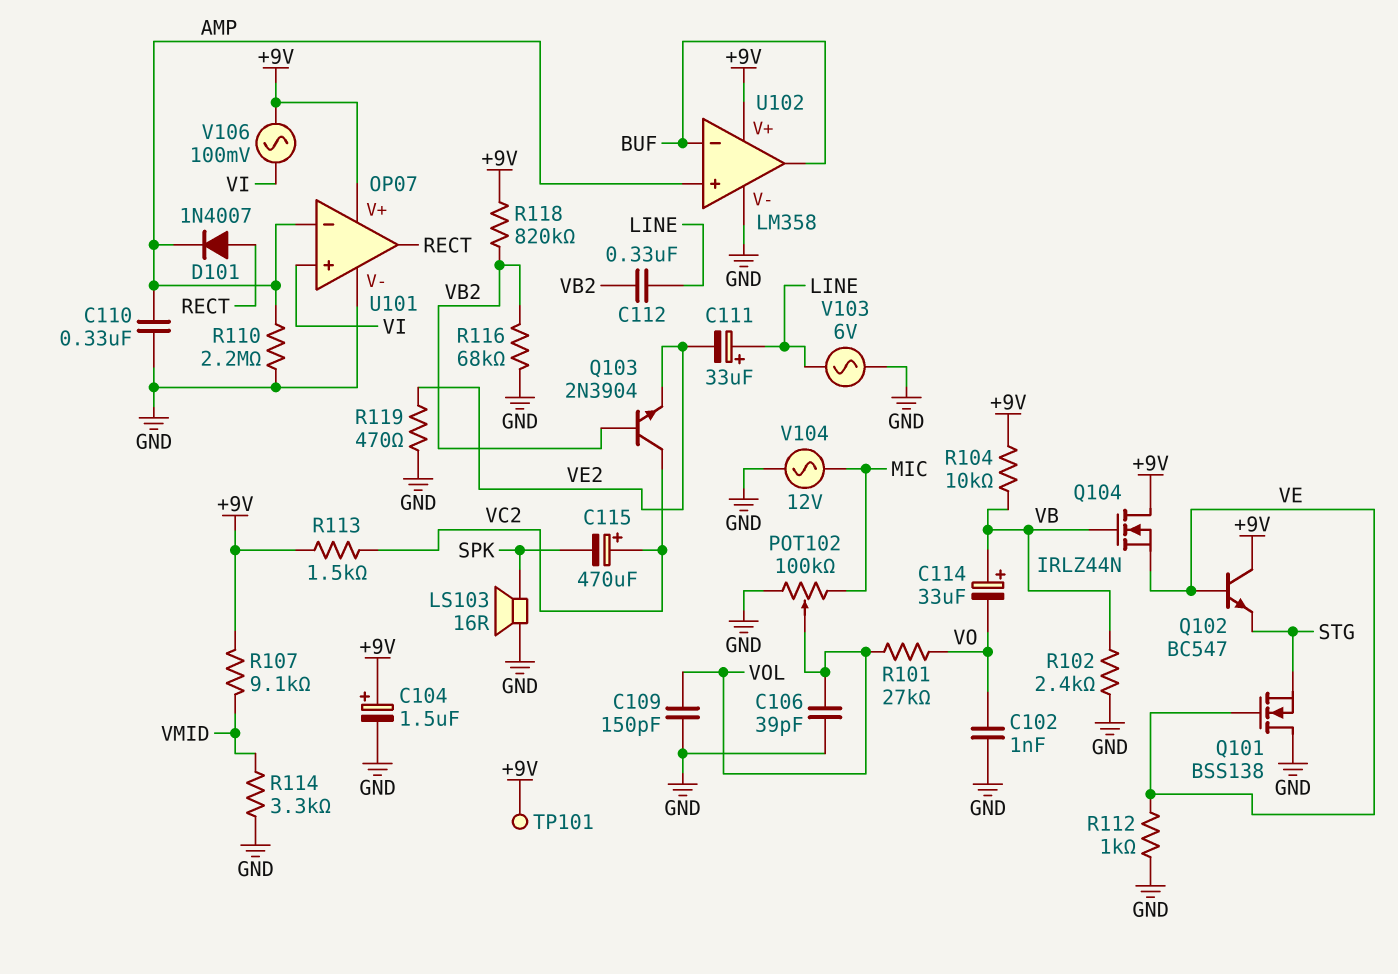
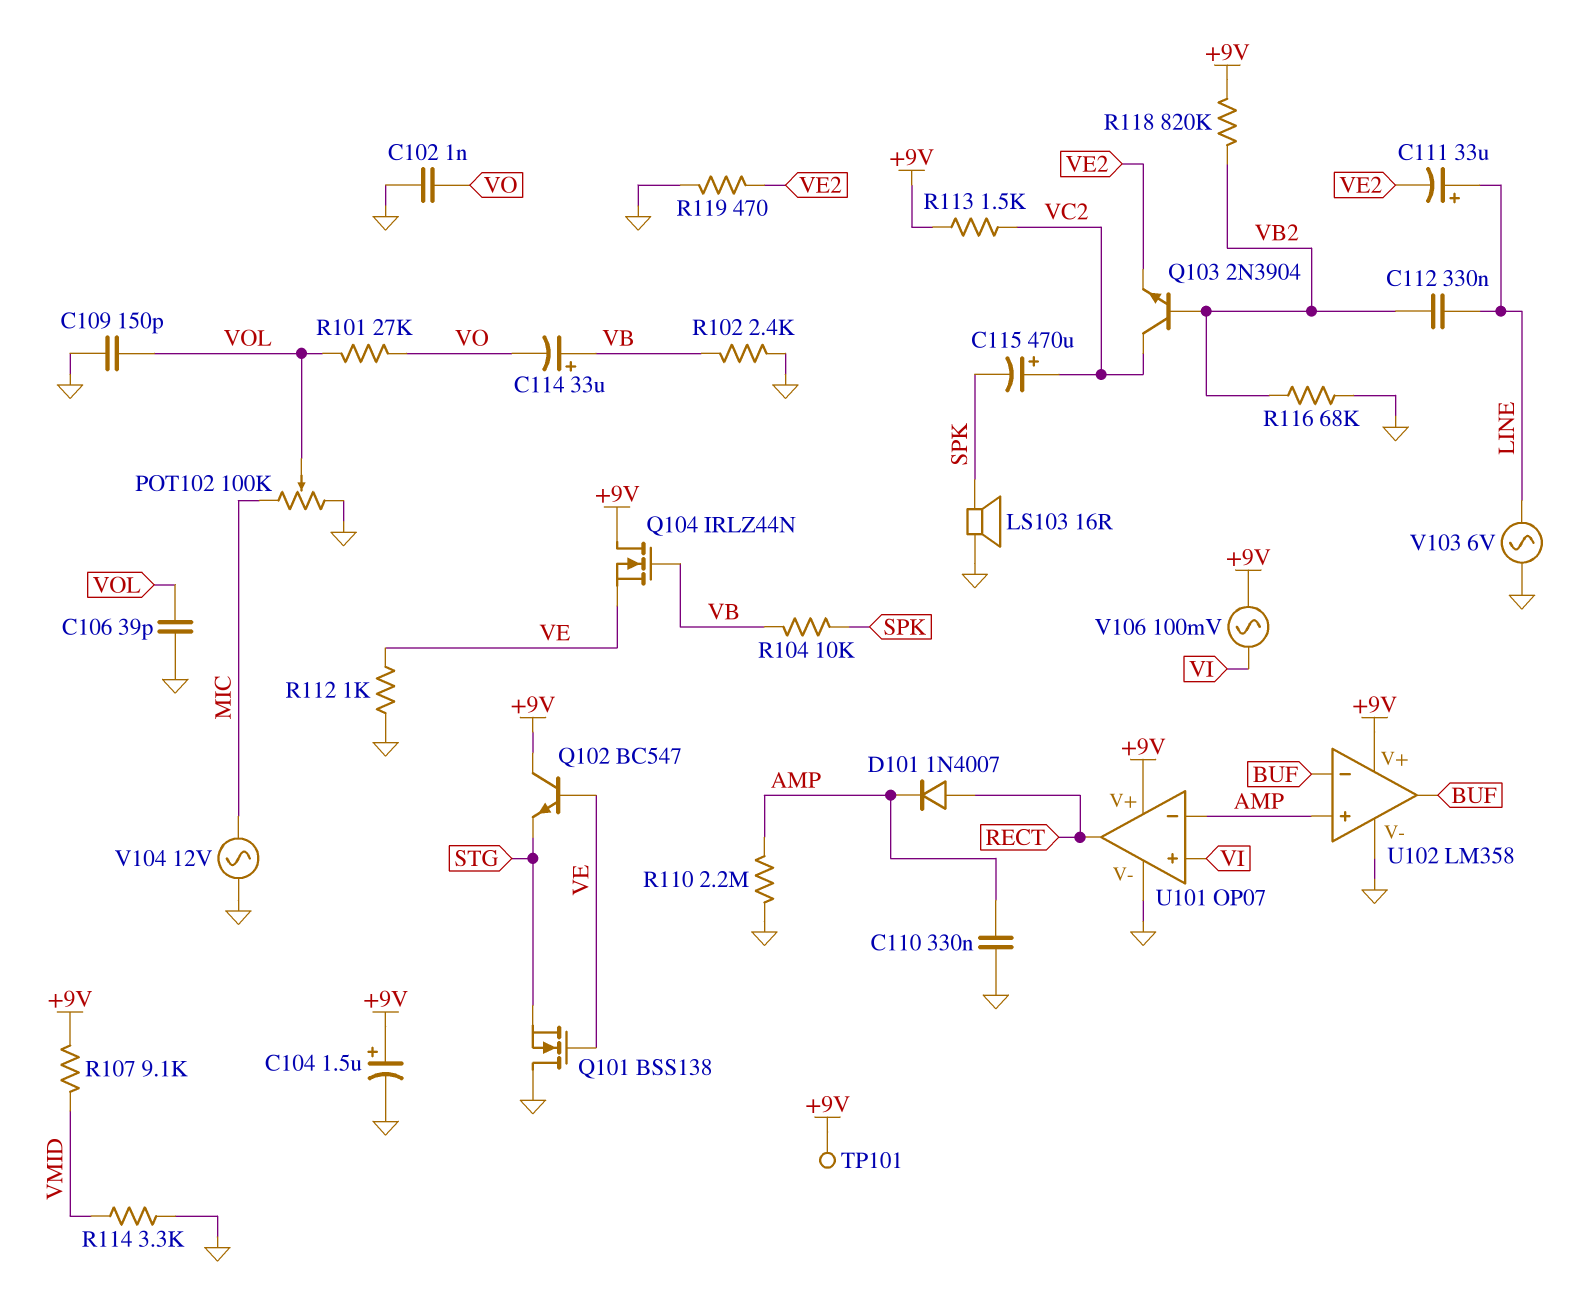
R104: 10k (+9V, VB) -> 10k (SPK, VB)

